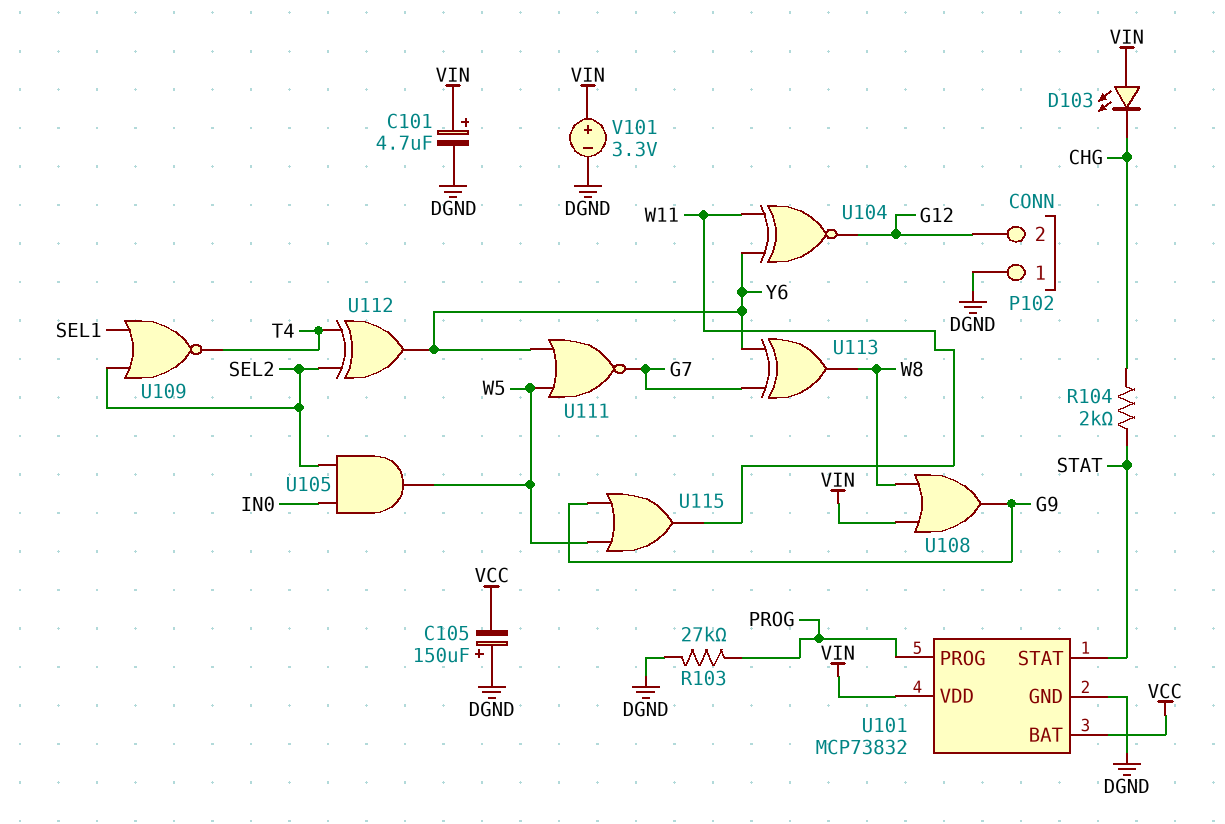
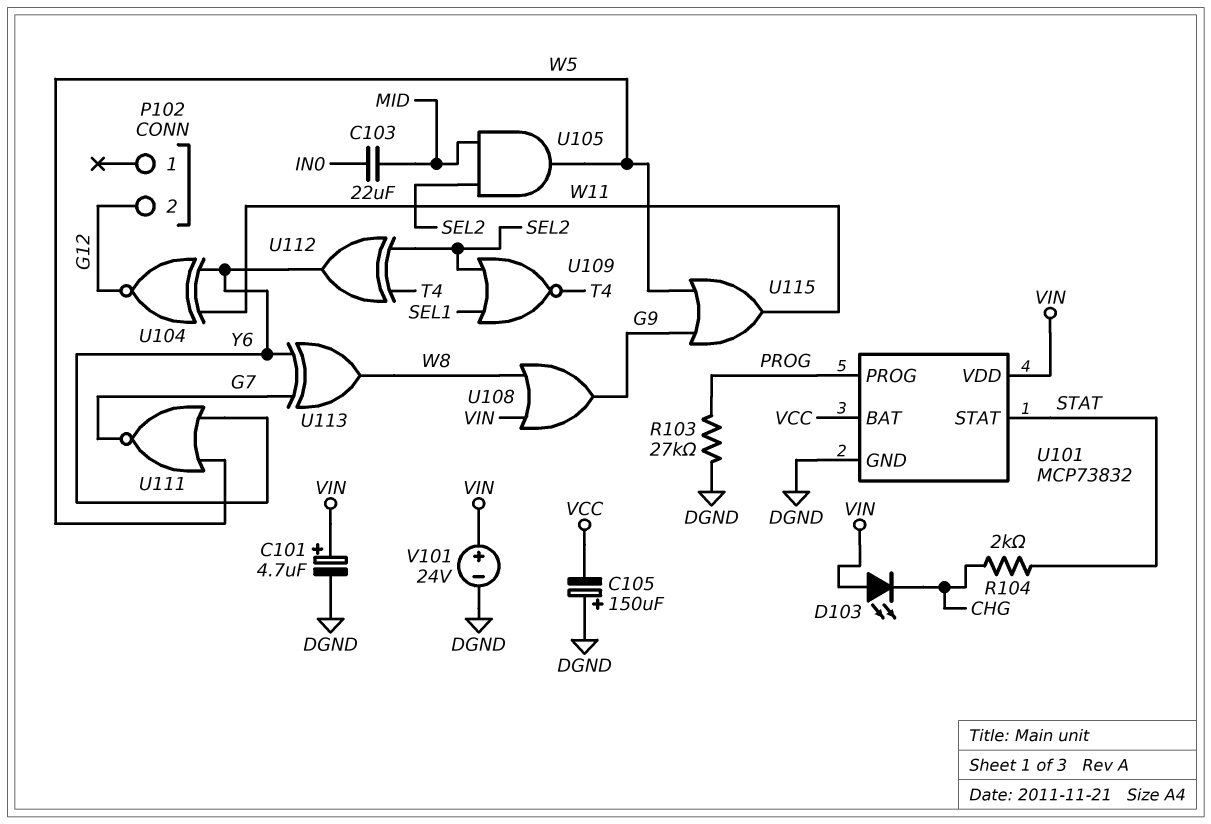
C103: none -> 22uF (IN0, MID)
P102 pin 1: DGND -> none
U105: AND (in IN0, in SEL2, out W5) -> AND (in MID, in SEL2, out W5)
V101: 3.3V (plus VIN, minus DGND) -> 24V (plus VIN, minus DGND)

